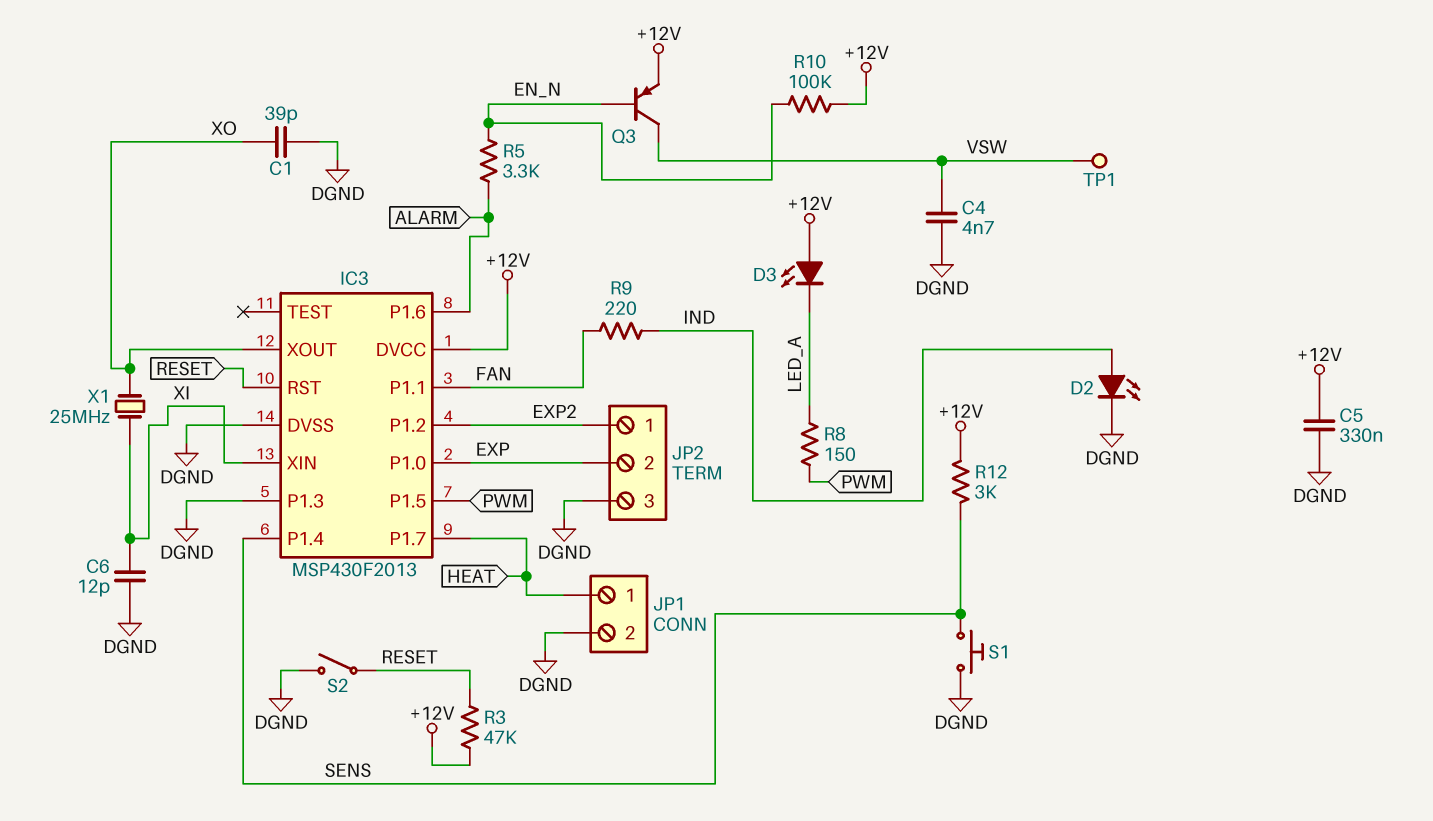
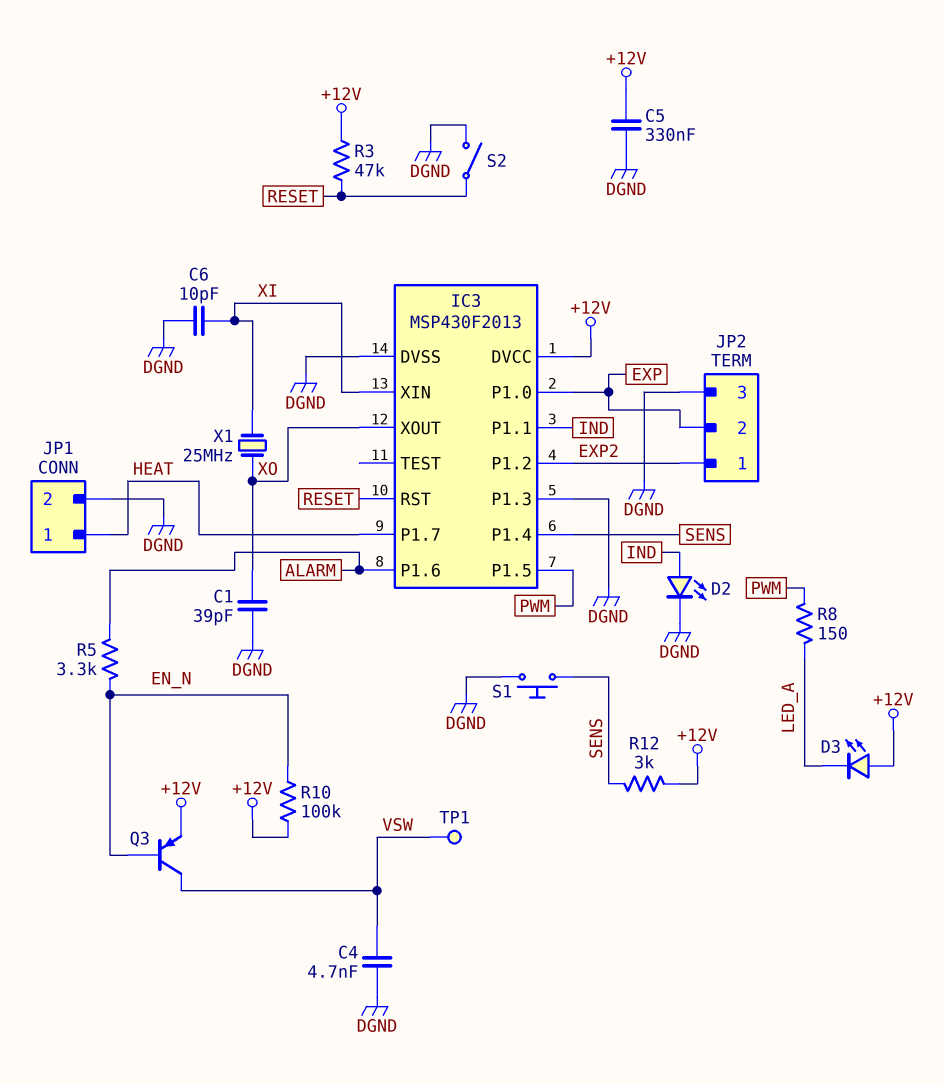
C6: 12pF (DGND, XI) -> 10pF (DGND, XI)
IC3 pin P1.1: FAN -> IND
R9: 220 (FAN, IND) -> none

